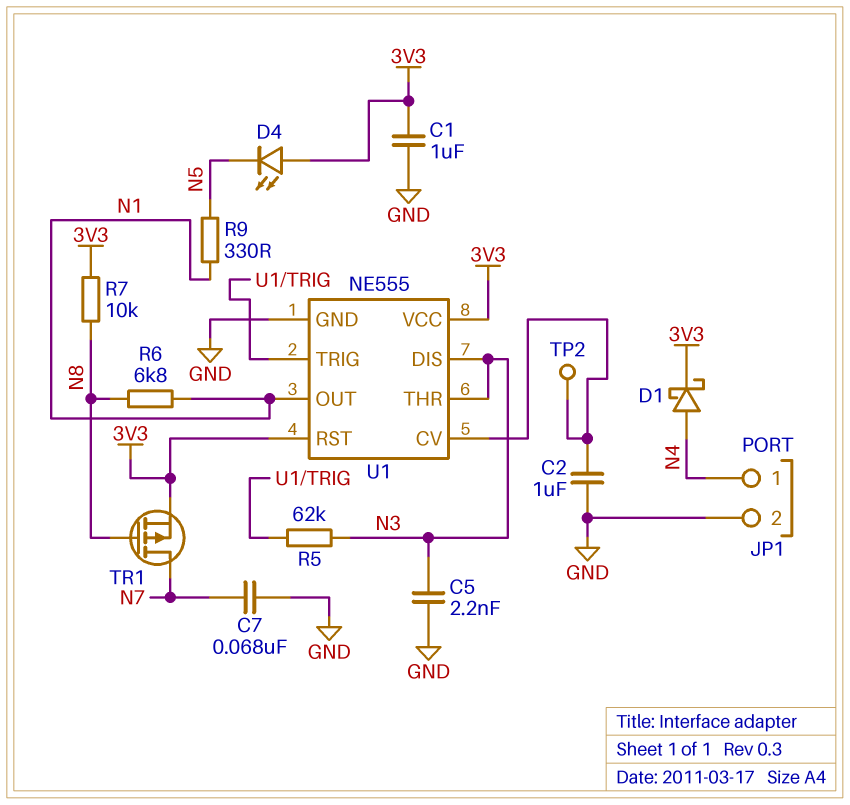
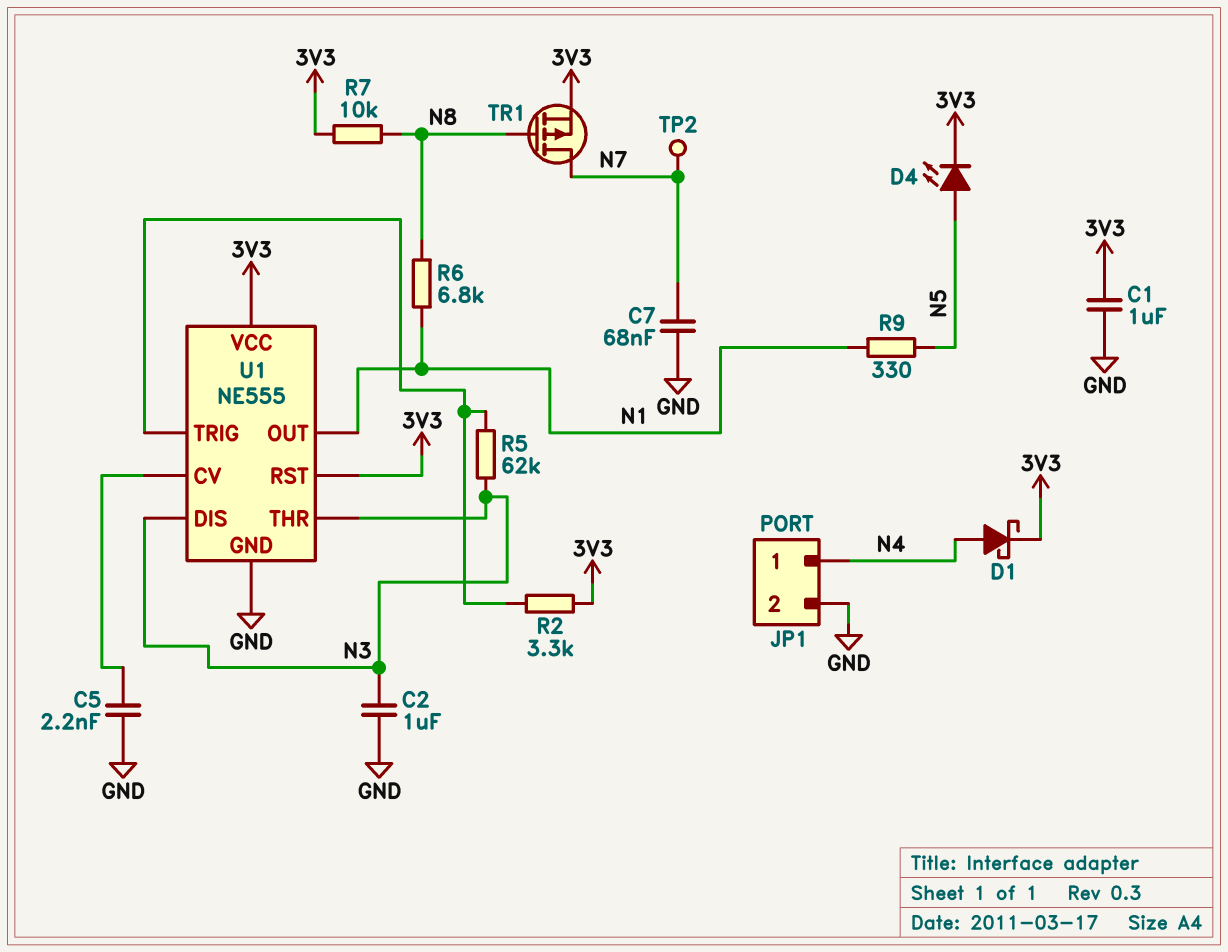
C2: 1uF (GND, U1/CV) -> 1uF (GND, N3)
C5: 2.2nF (GND, N3) -> 2.2nF (GND, U1/CV)
D4: LED (A 3V3, K N5) -> LED (A N5, K 3V3)
R2: none -> 3.3k (3V3, U1/TRIG)
TP2: test point (U1/CV) -> test point (N7)

